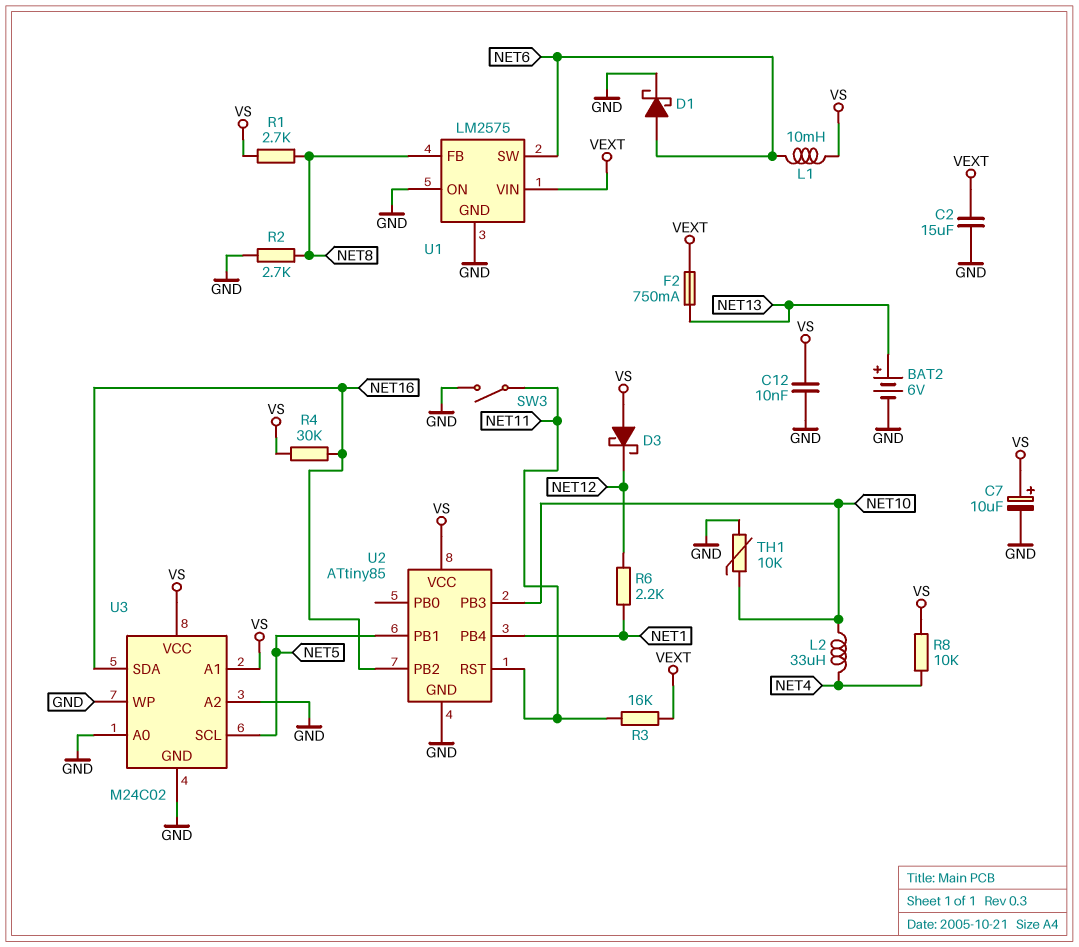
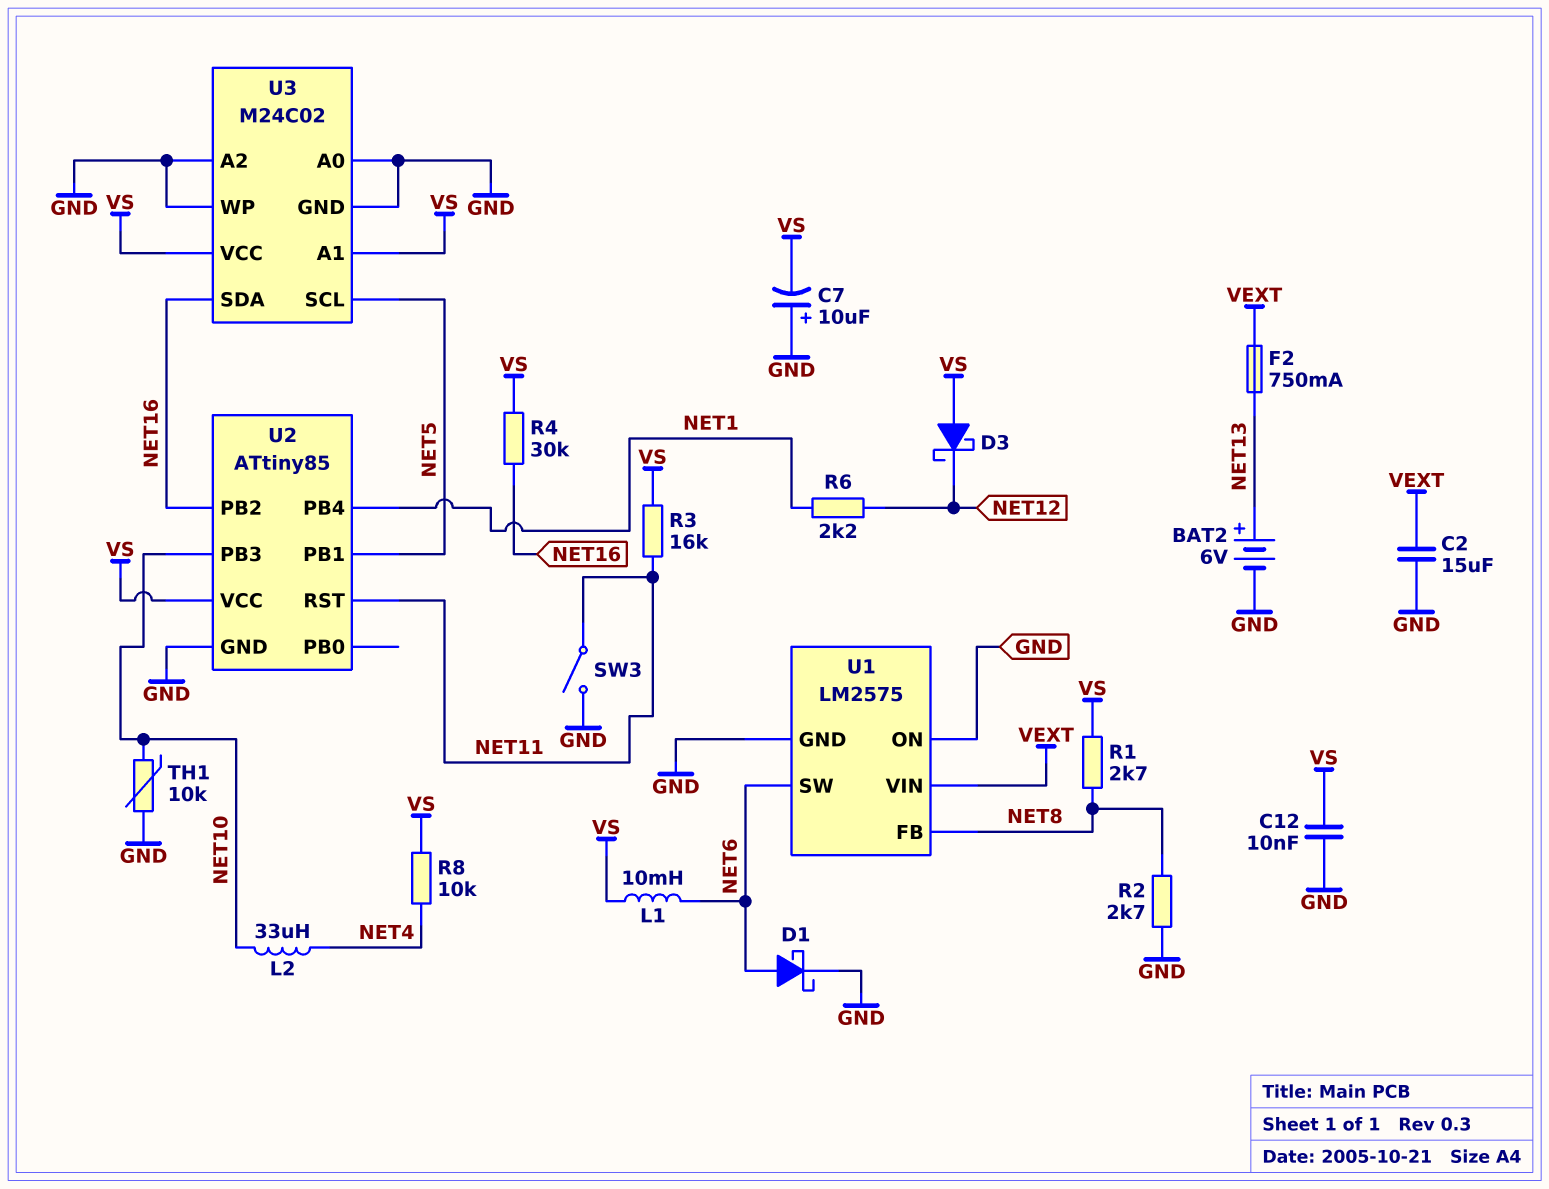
C7: 10uF (plus VS, minus GND) -> 10uF (plus GND, minus VS)
R3: 16k (NET11, VEXT) -> 16k (NET11, VS)

